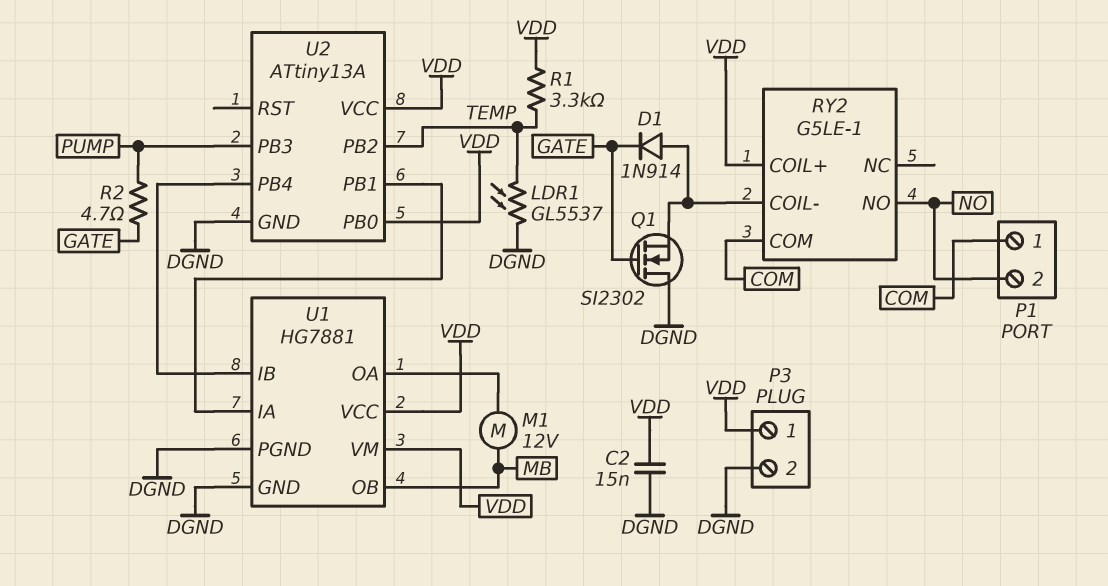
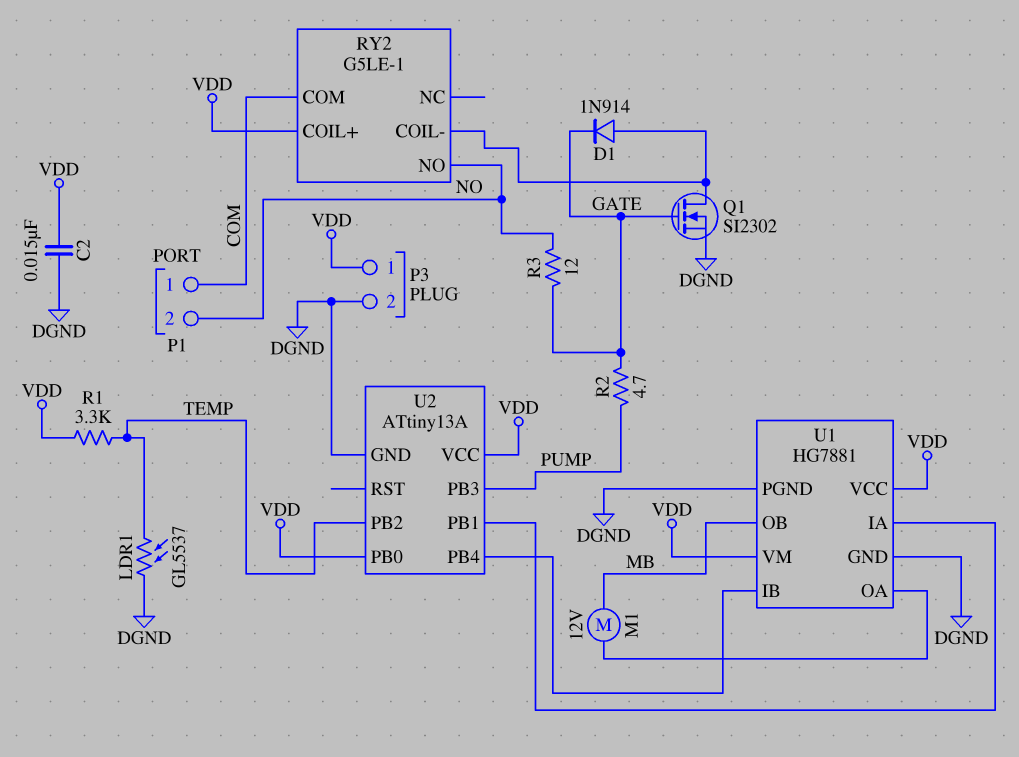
Q1: NMOS SI2302 (G GATE, D DGND, S RY2/COIL-) -> NMOS SI2302 (G GATE, D RY2/COIL-, S DGND)
R3: none -> 12 (GATE, NO)

